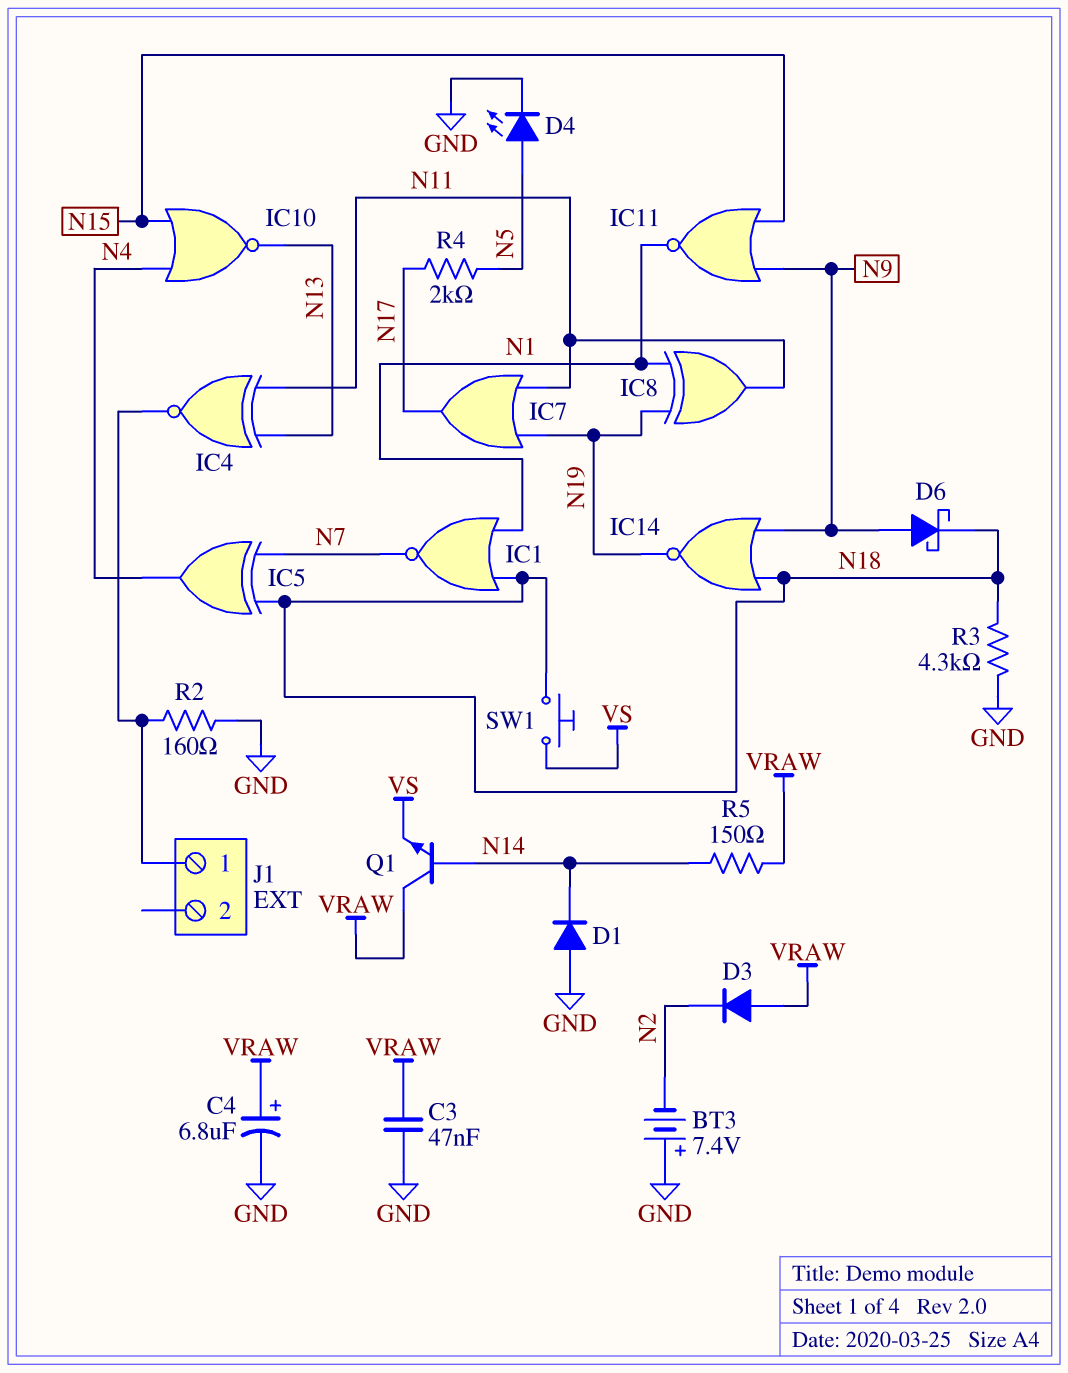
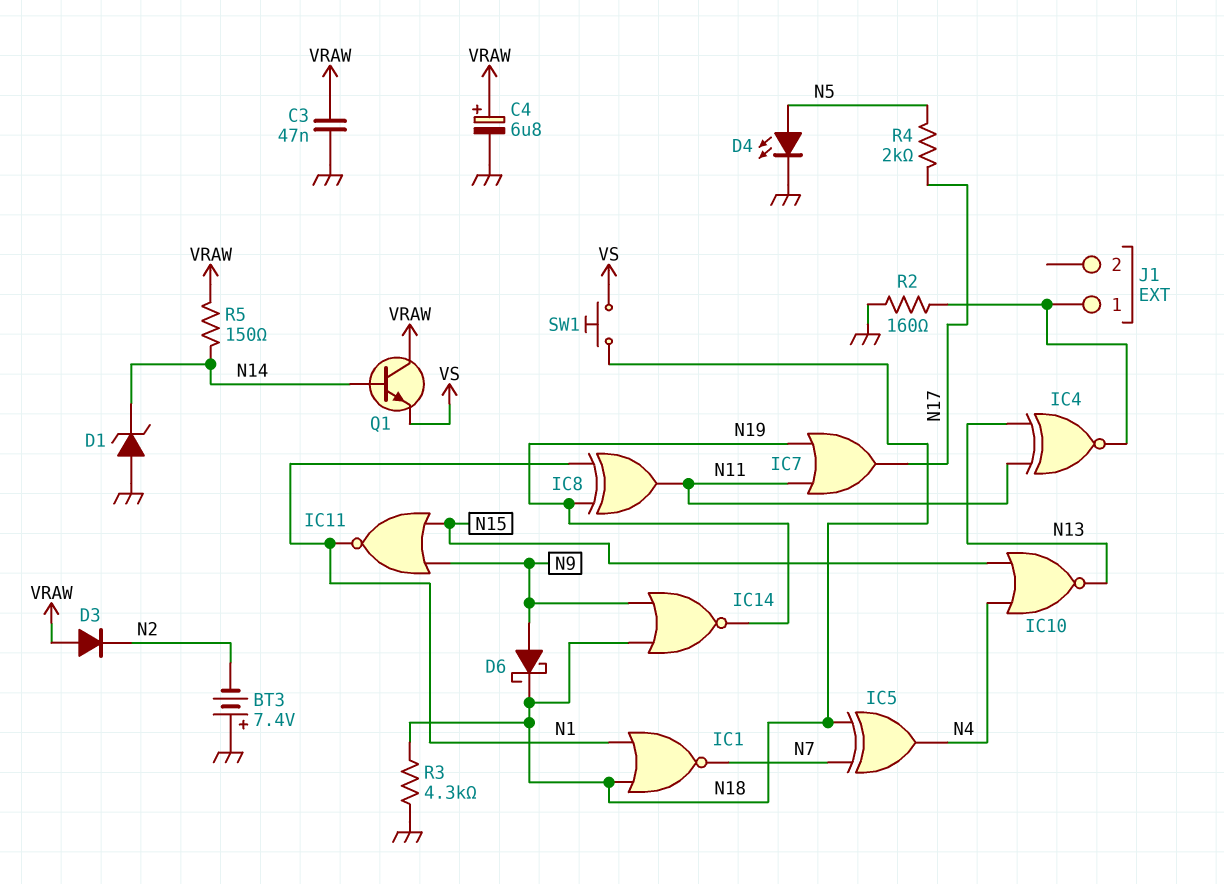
D1: diode (A GND, K N14) -> zener (A GND, K N14)

